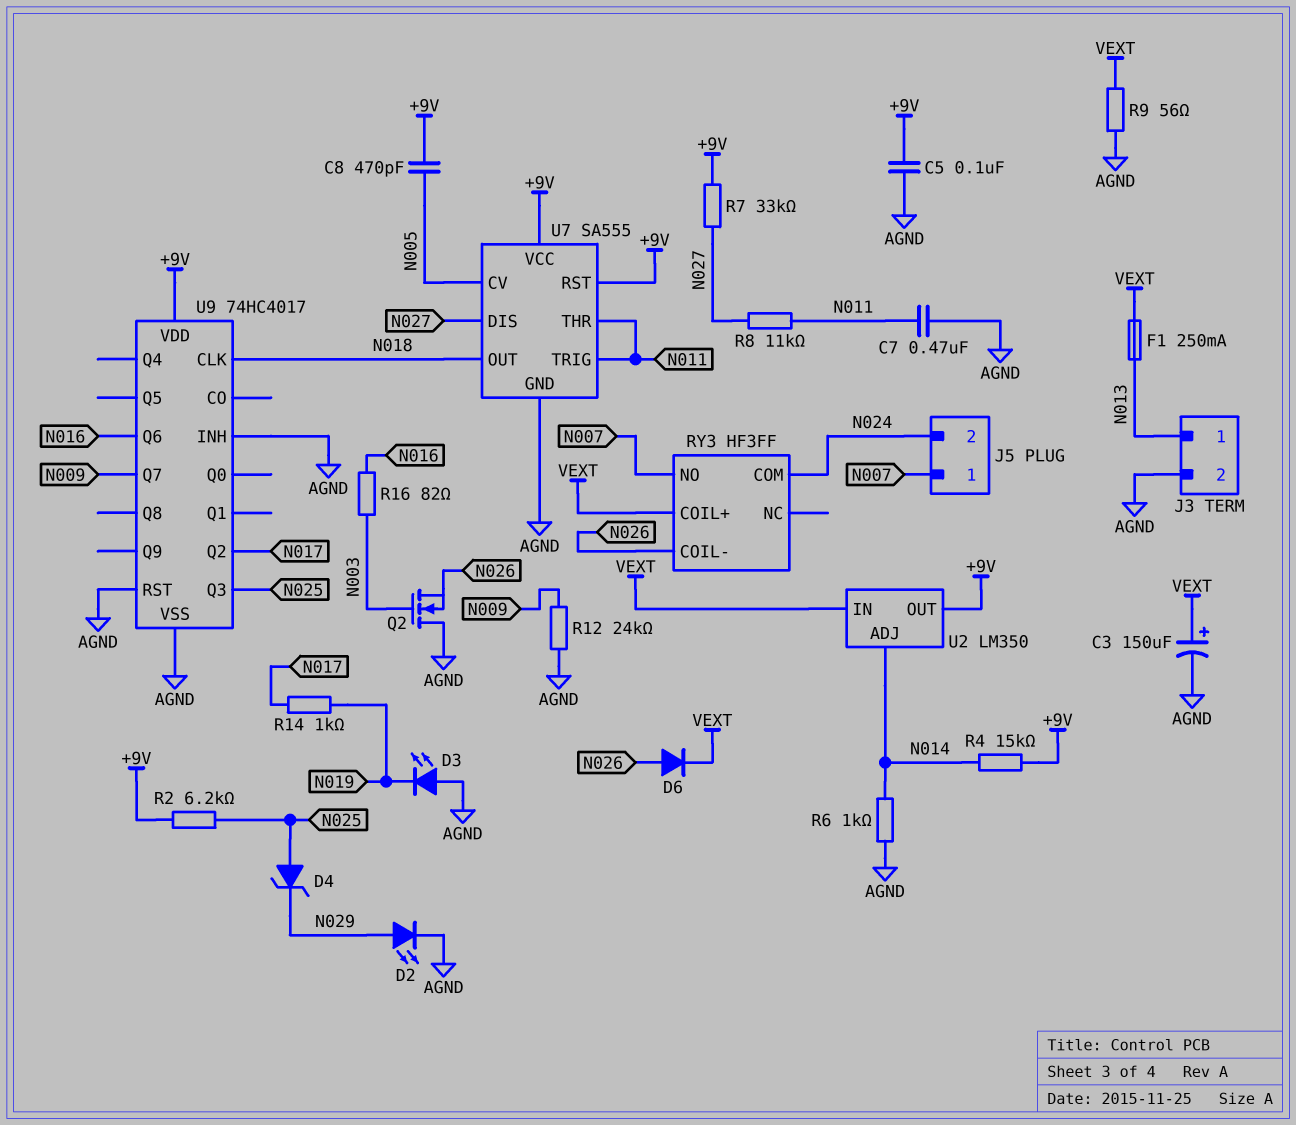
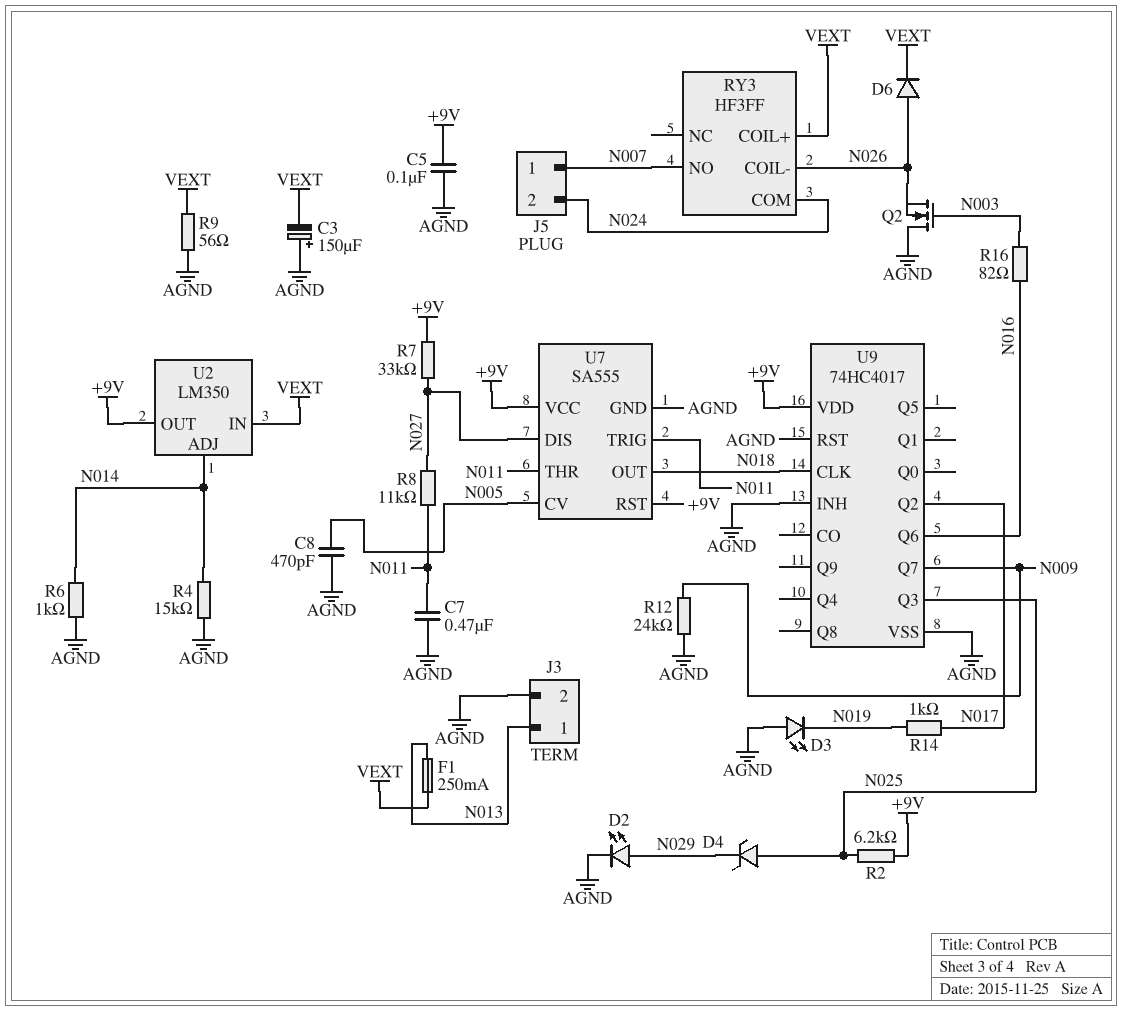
C3: 150uF (plus VEXT, minus AGND) -> 150uF (plus AGND, minus VEXT)
C8: 470pF (+9V, N005) -> 470pF (AGND, N005)
R4: 15k (+9V, N014) -> 15k (AGND, N014)

